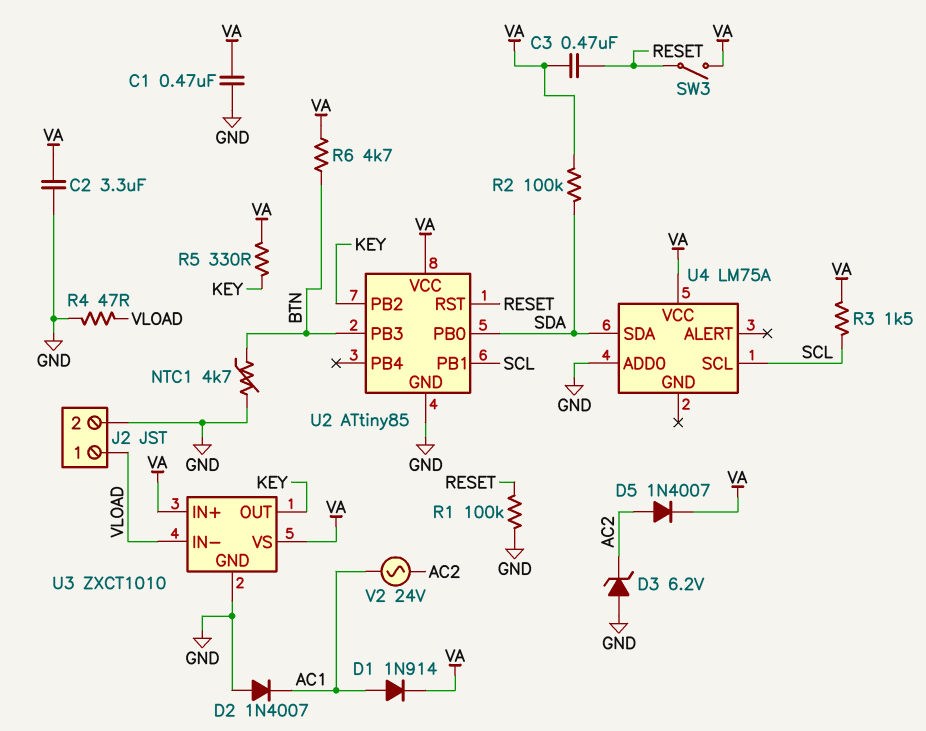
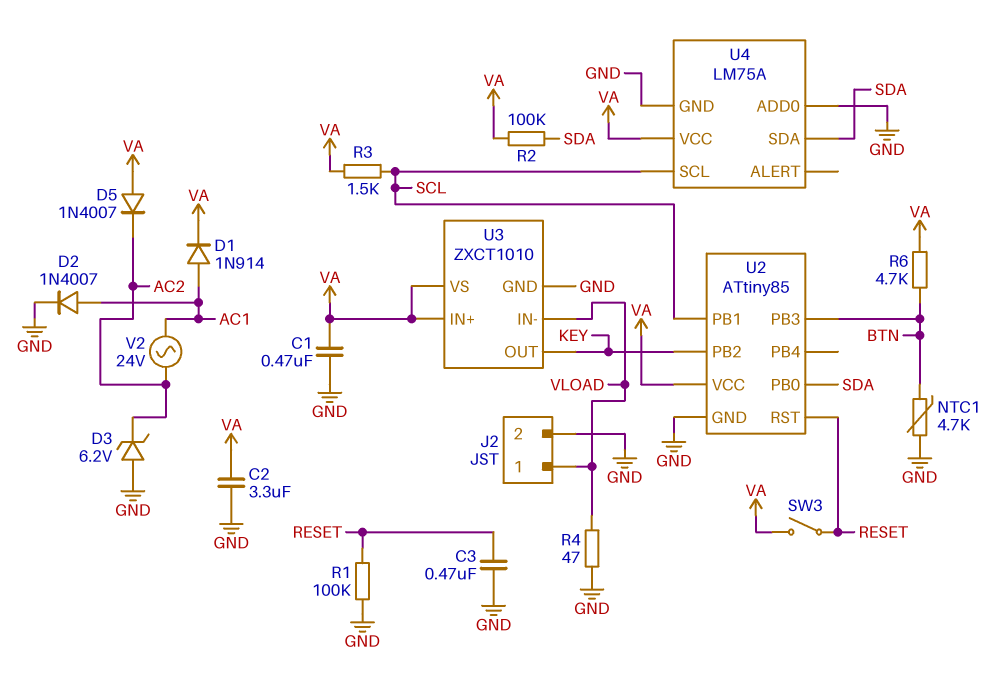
C3: 470nF (RESET, VA) -> 470nF (GND, RESET)
D2: diode 1N4007 (A GND, K AC1) -> diode 1N4007 (A AC1, K GND)
D5: diode 1N4007 (A AC2, K VA) -> diode 1N4007 (A VA, K AC2)
R5: 330 (KEY, VA) -> none
U4 pin GND: none -> GND

